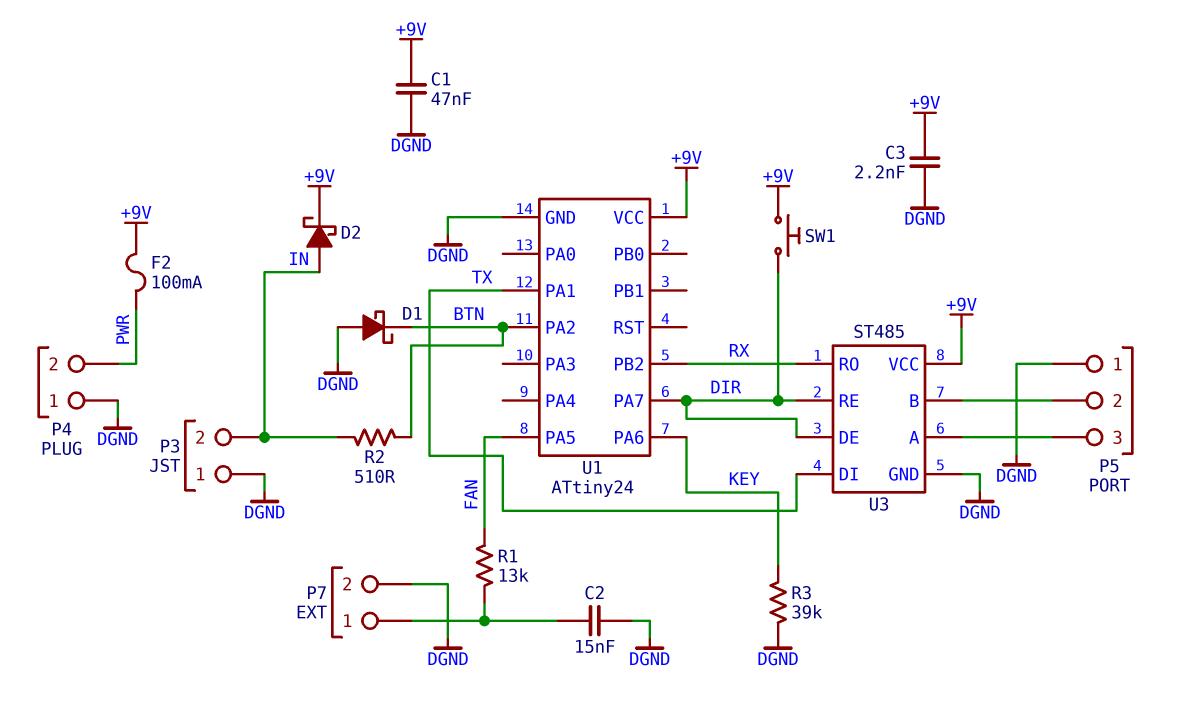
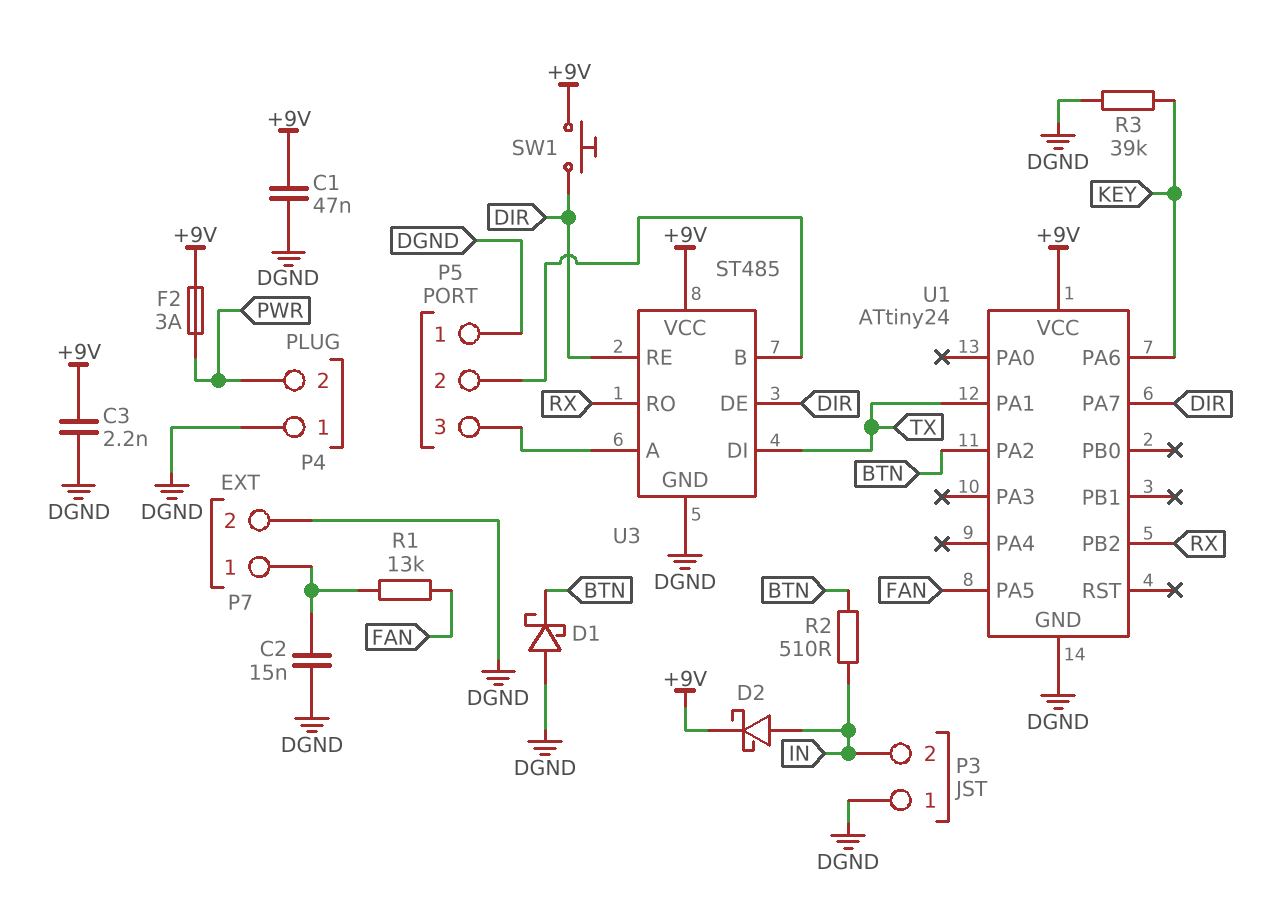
F2: 100mA (+9V, PWR) -> 3A (+9V, PWR)

